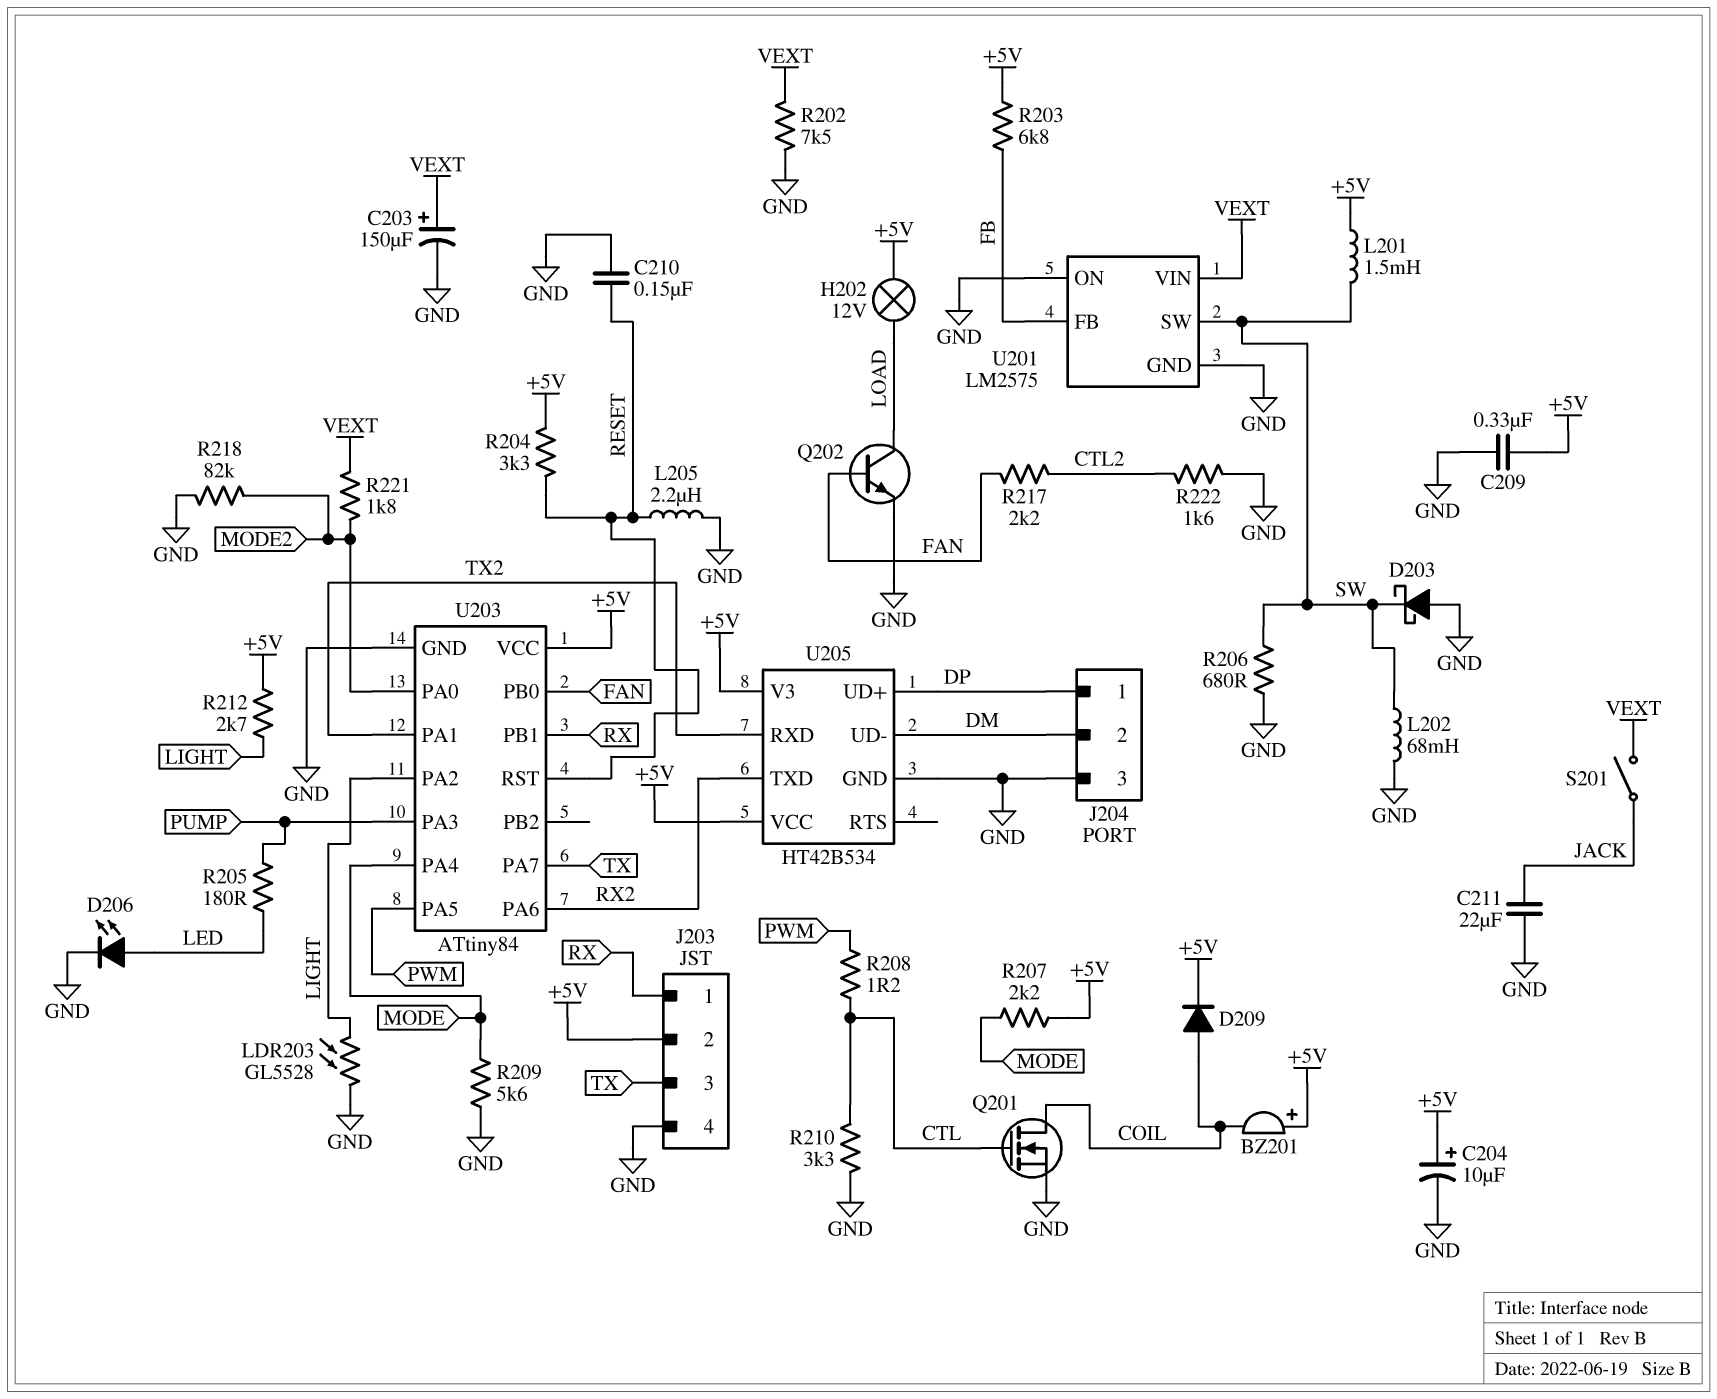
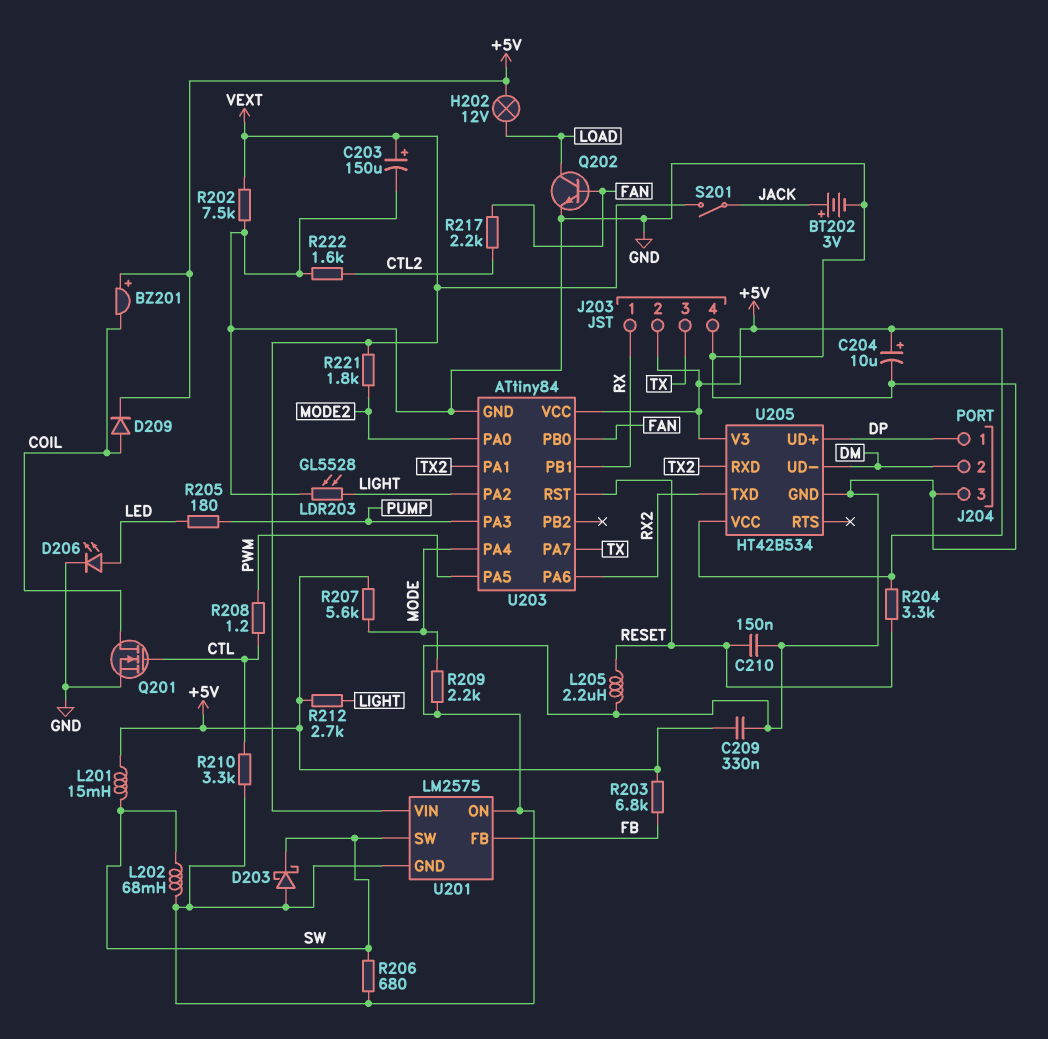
BT202: none -> 3V (plus JACK, minus GND)
C211: 22uF (GND, JACK) -> none
L201: 1.5mH (+5V, SW) -> 15mH (+5V, SW)
R207: 2.2k (+5V, MODE) -> 5.6k (+5V, MODE)
R209: 5.6k (GND, MODE) -> 2.2k (GND, MODE)
R218: 82k (GND, MODE2) -> none

